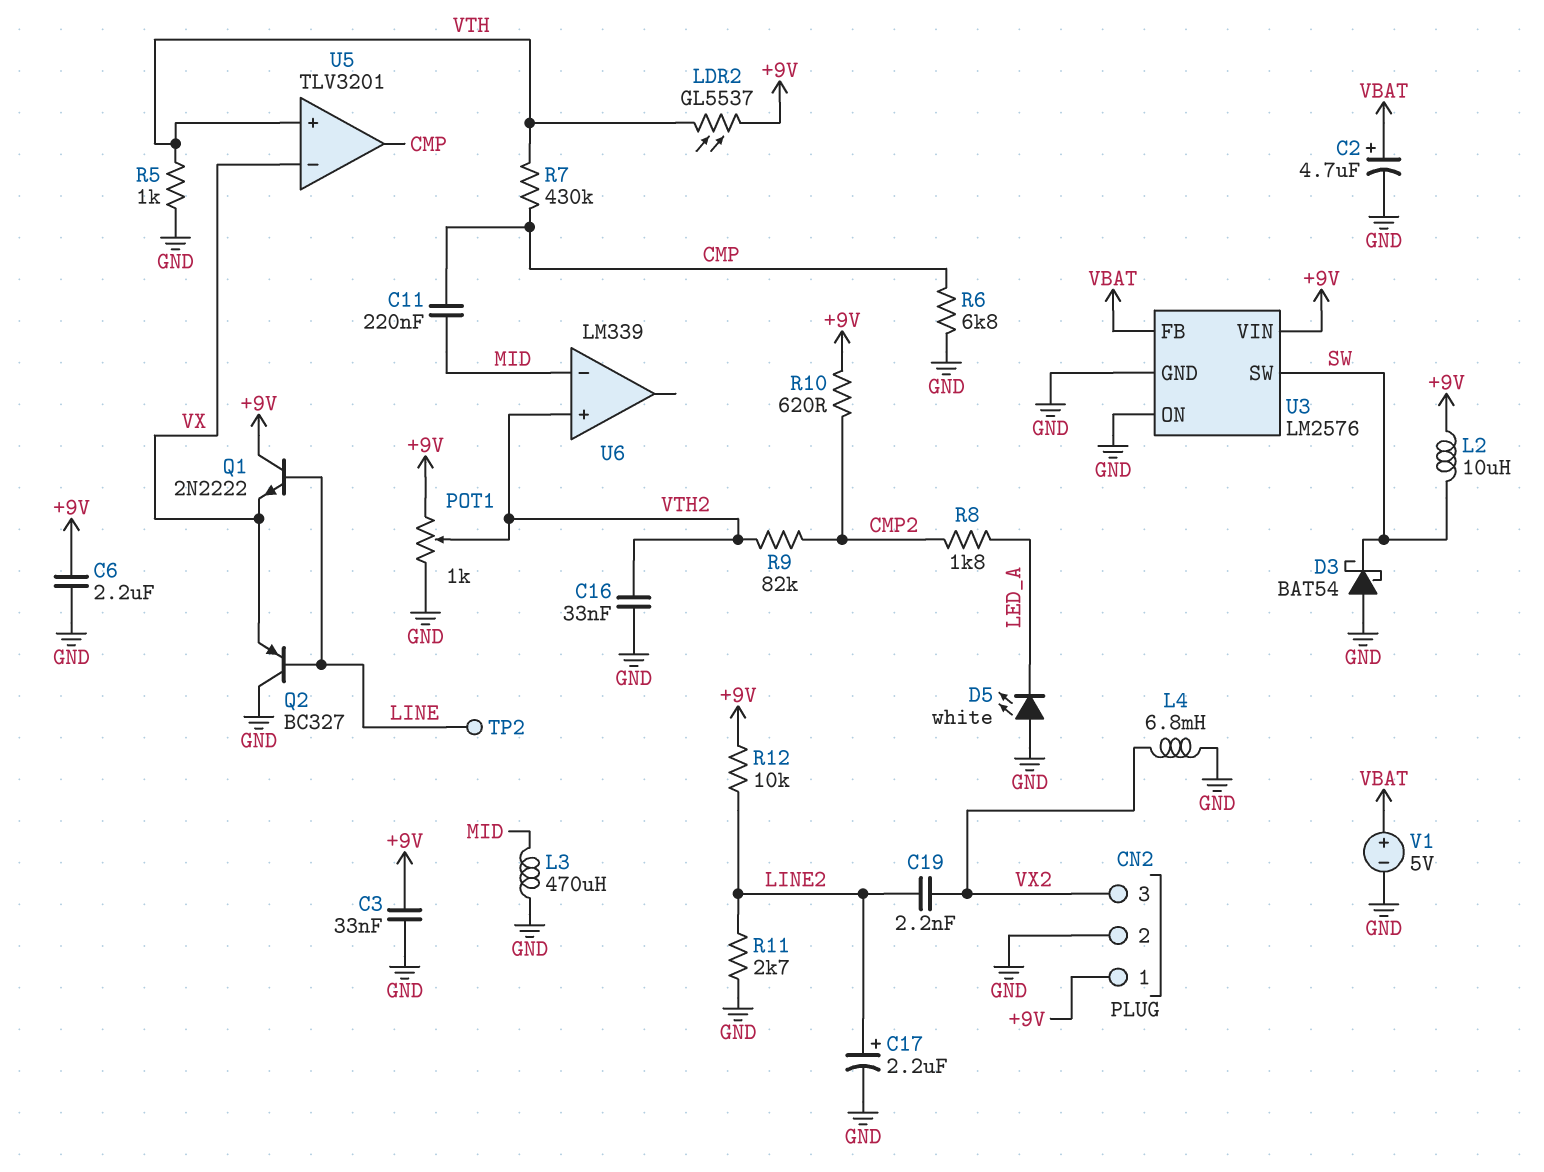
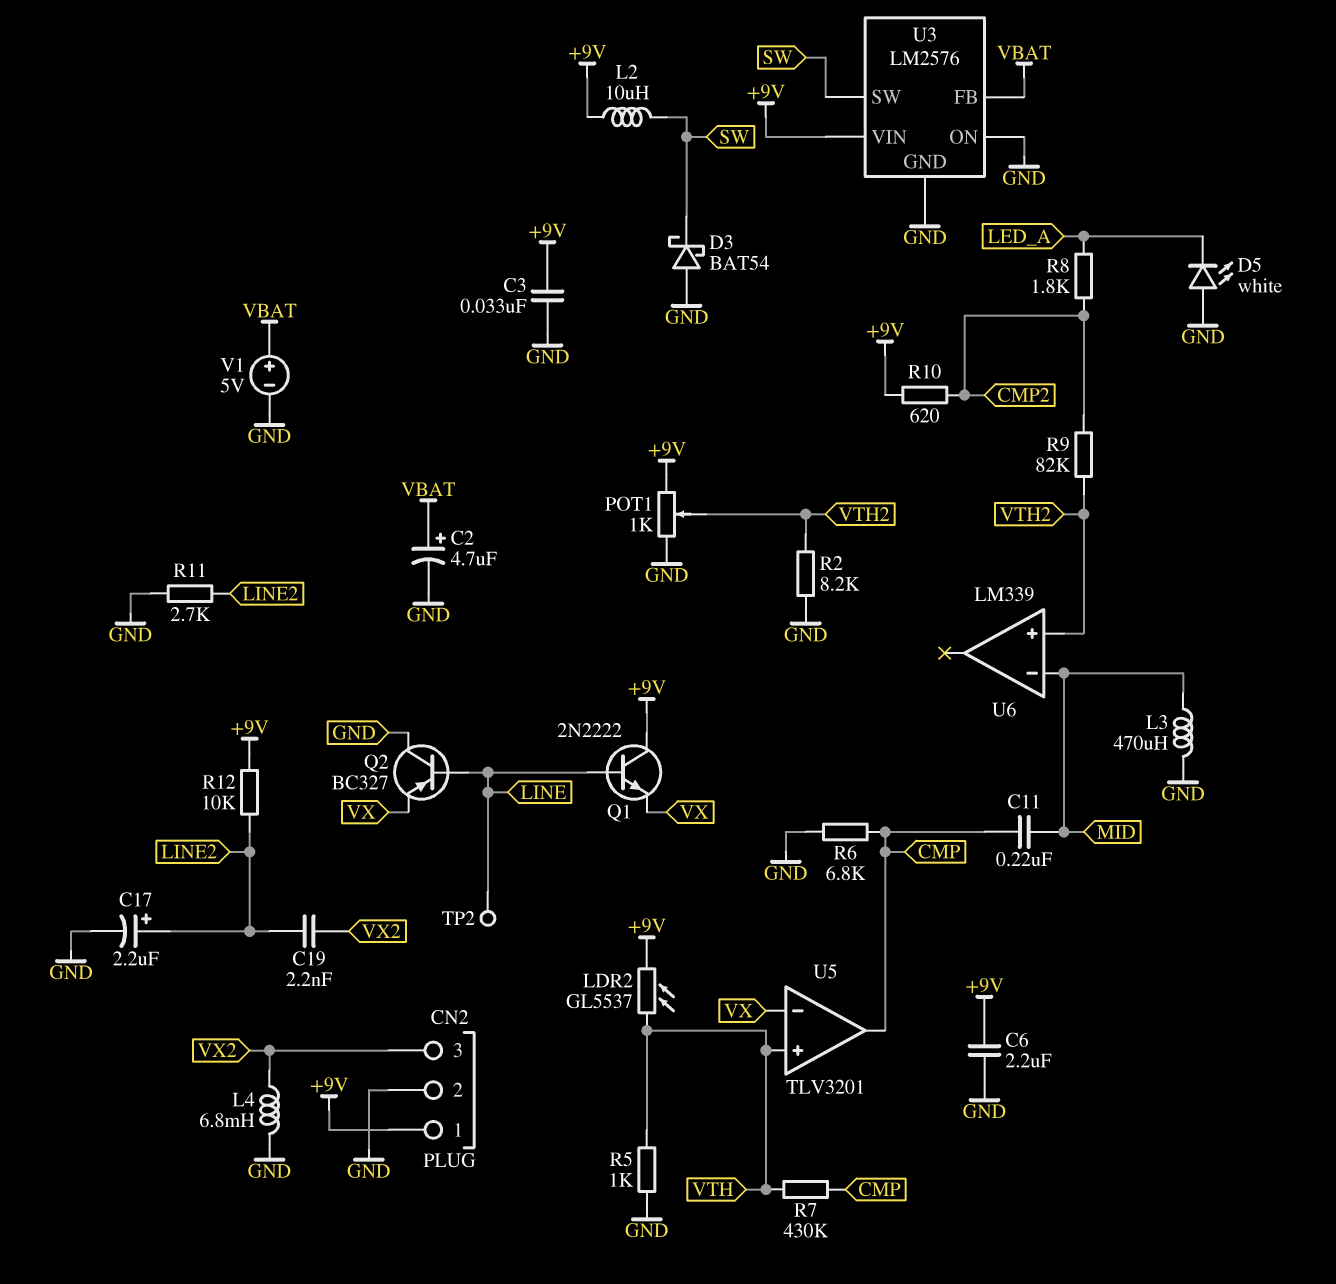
C16: 33nF (GND, VTH2) -> none
R2: none -> 8.2k (GND, VTH2)

